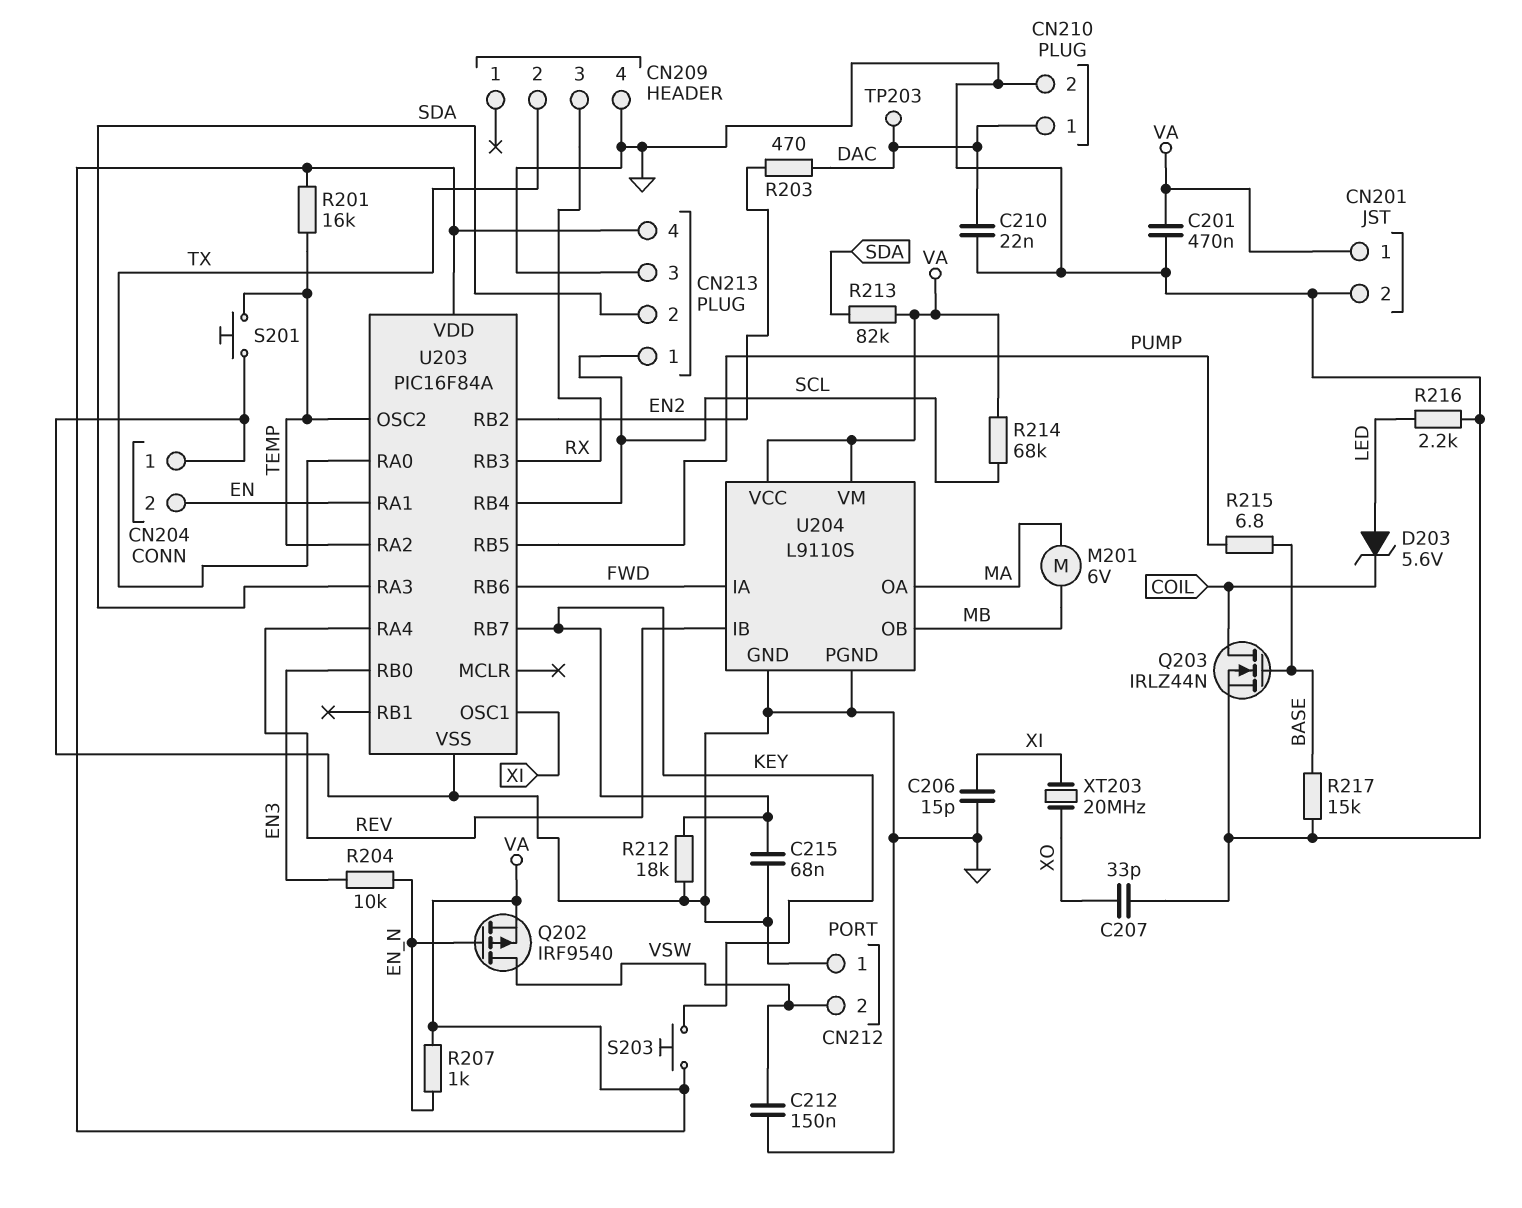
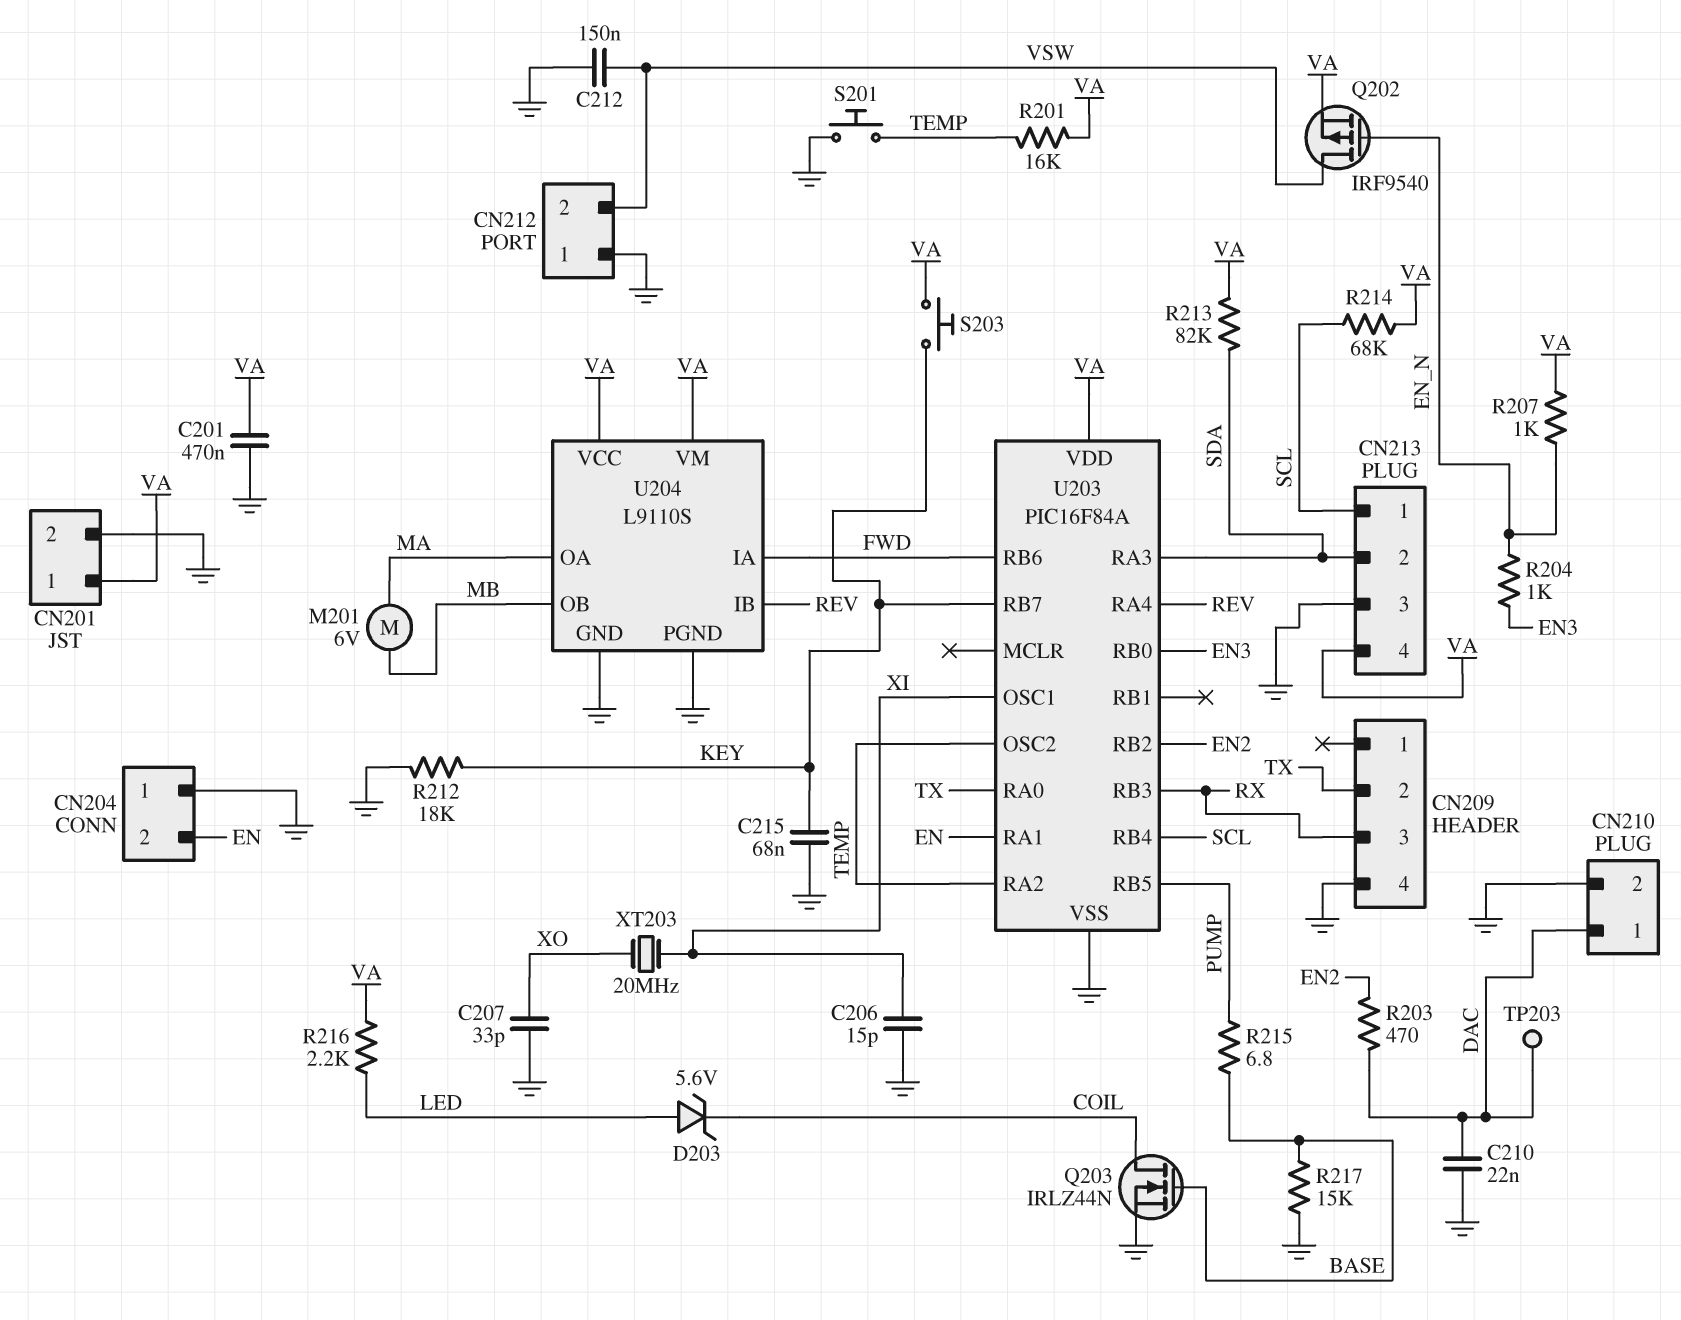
R204: 10k (EN3, EN_N) -> 1k (EN3, EN_N)
R216: 2.2k (GND, LED) -> 2.2k (LED, VA)

